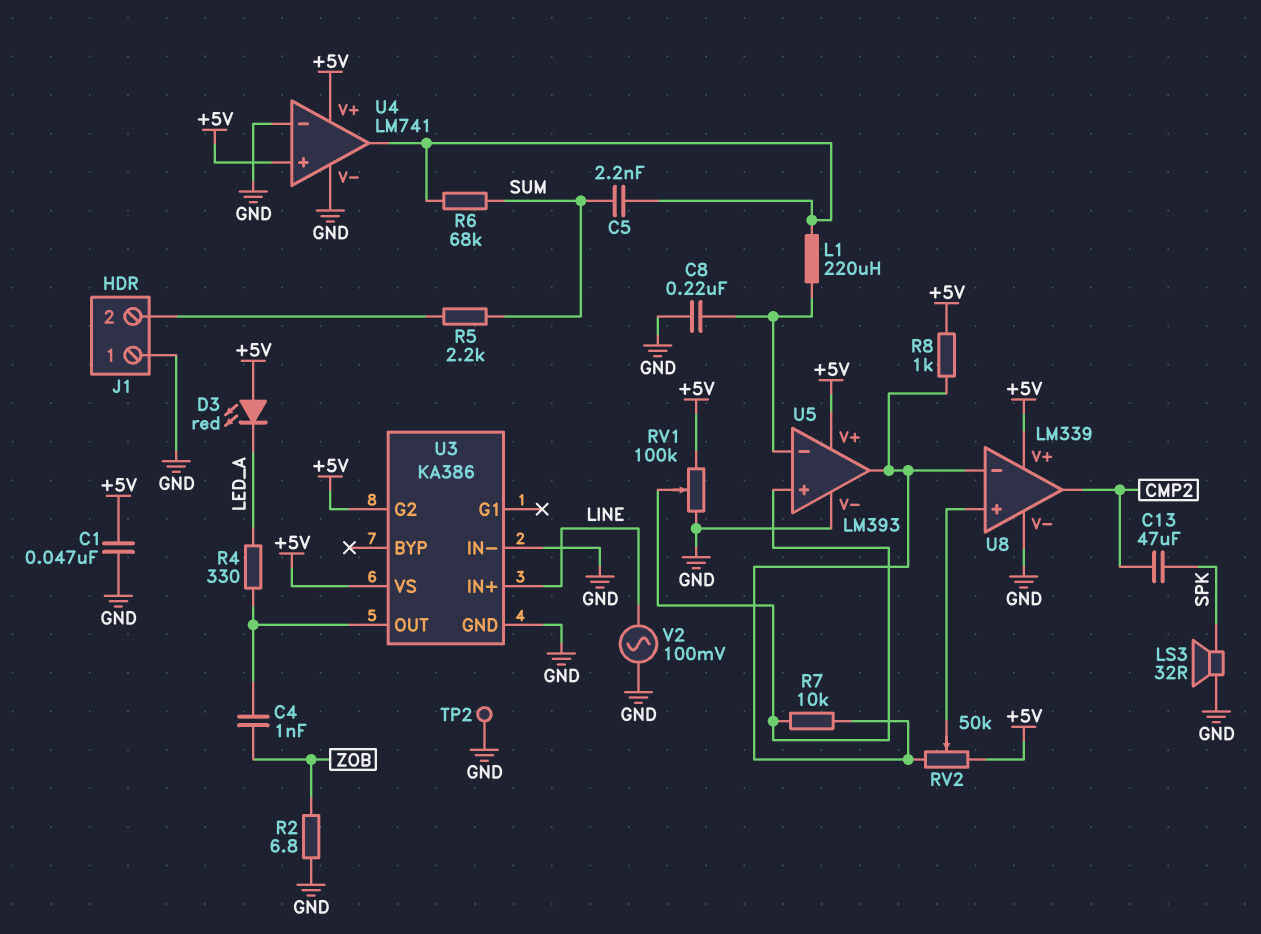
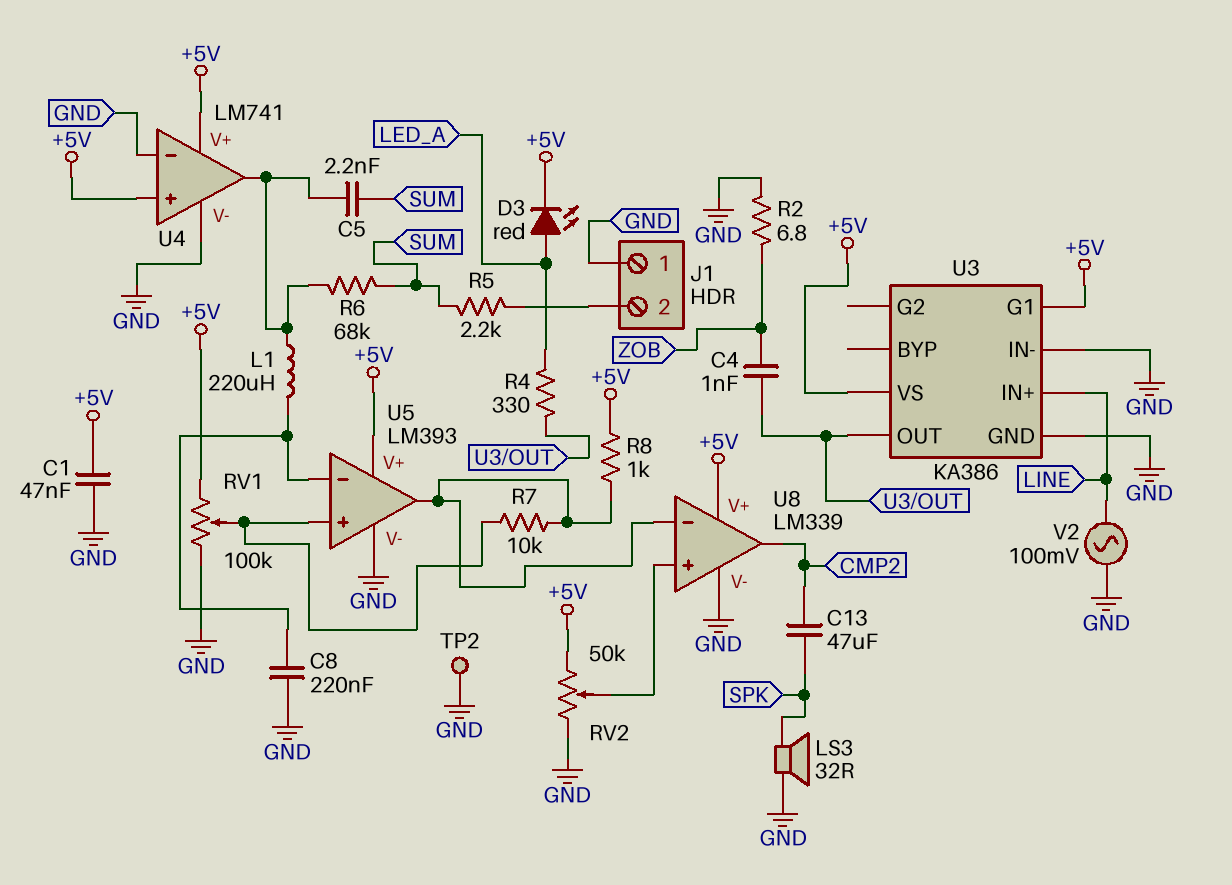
D3: LED red (A +5V, K LED_A) -> LED red (A LED_A, K +5V)
RV2: 50k (+5V, U5/out, wiper U8/in+) -> 50k (+5V, GND, wiper U8/in+)
U3 pin G1: none -> +5V
U3 pin G2: +5V -> none

